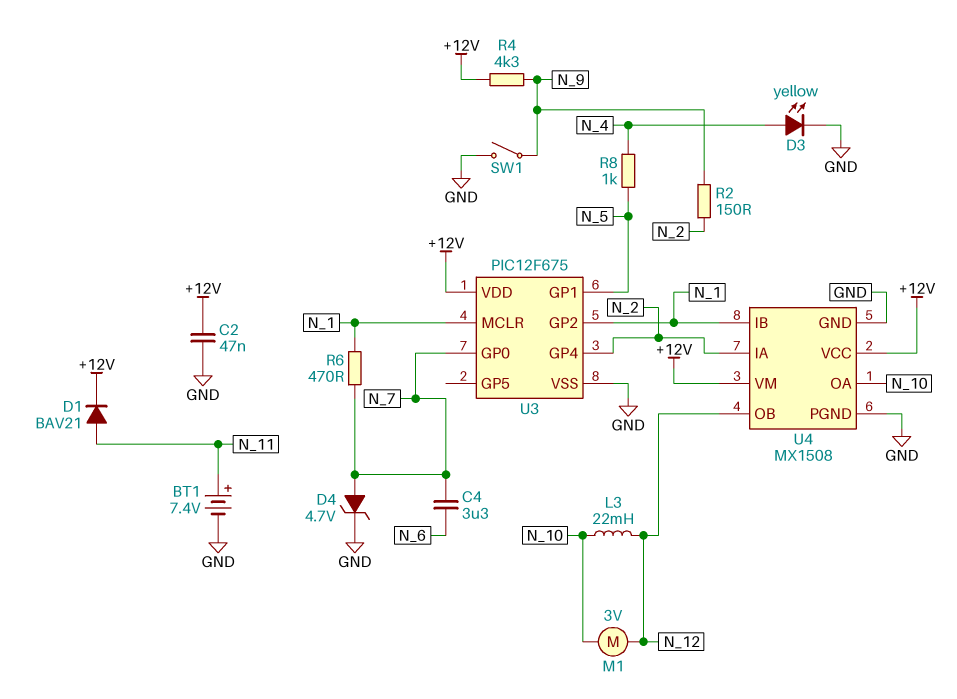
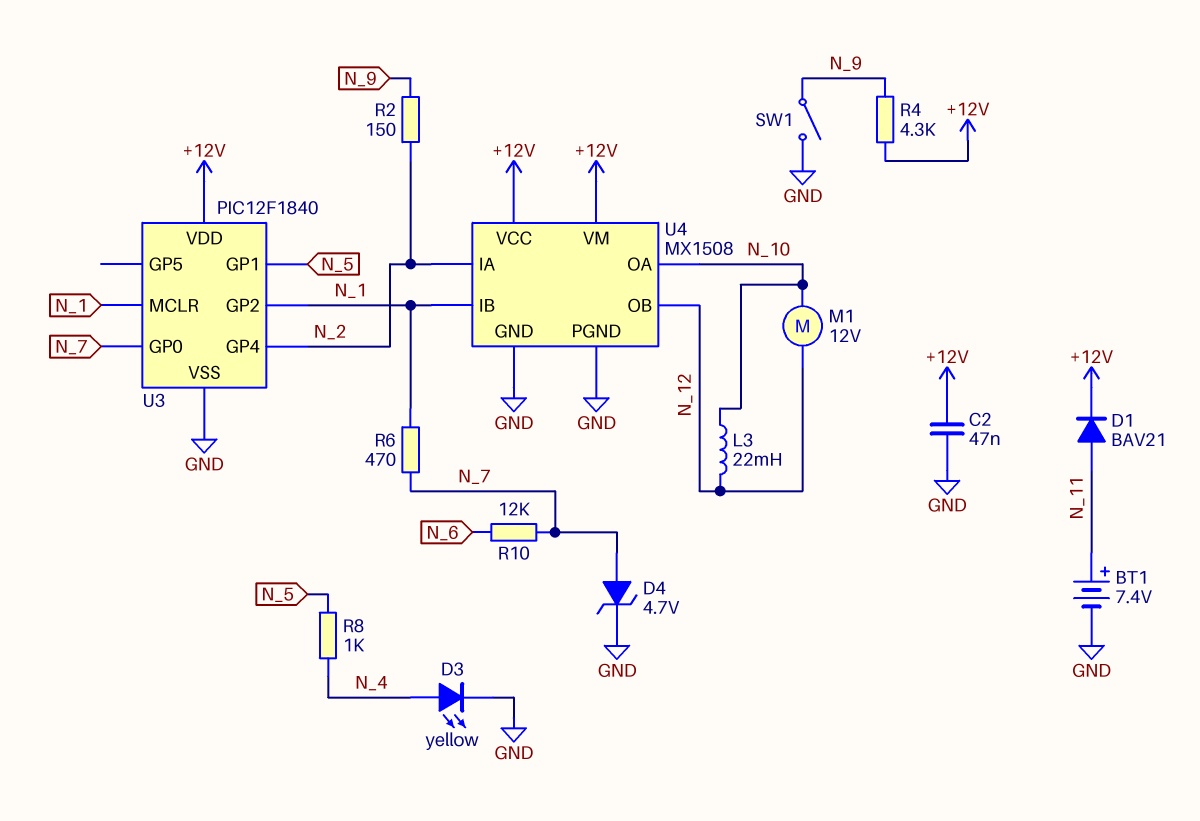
C4: 3.3uF (N_6, N_7) -> none
M1: motor 3V (N_10, N_12) -> motor 12V (N_10, N_12)
R10: none -> 12k (N_6, N_7)
U3: PIC12F675 -> PIC12F1840

